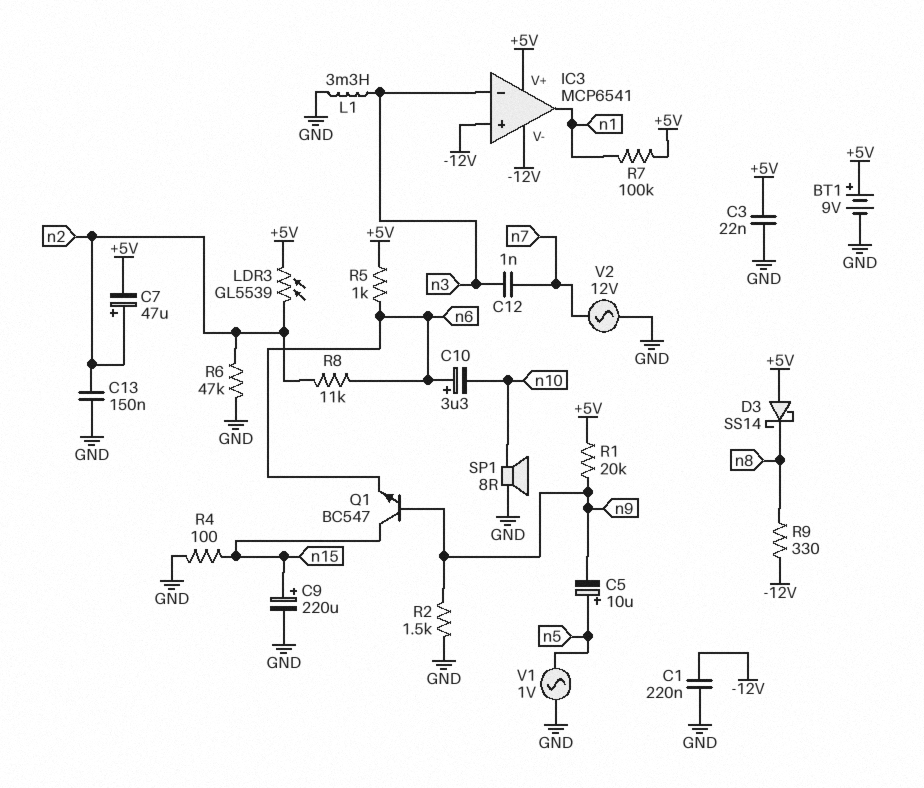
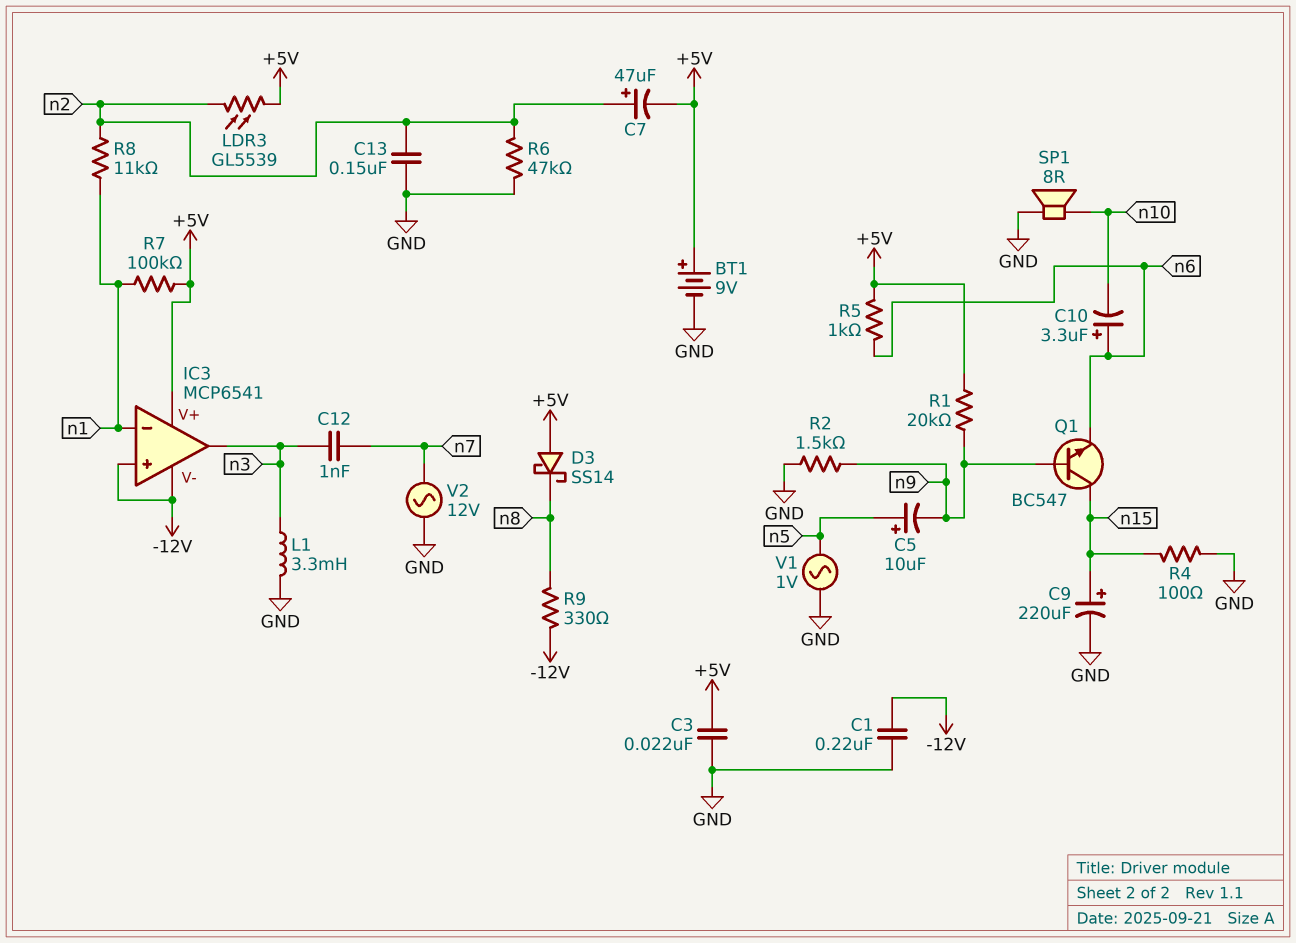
IC3 pin in-: n3 -> n1
IC3 pin out: n1 -> n3
R8: 11k (n2, n6) -> 11k (n1, n2)

